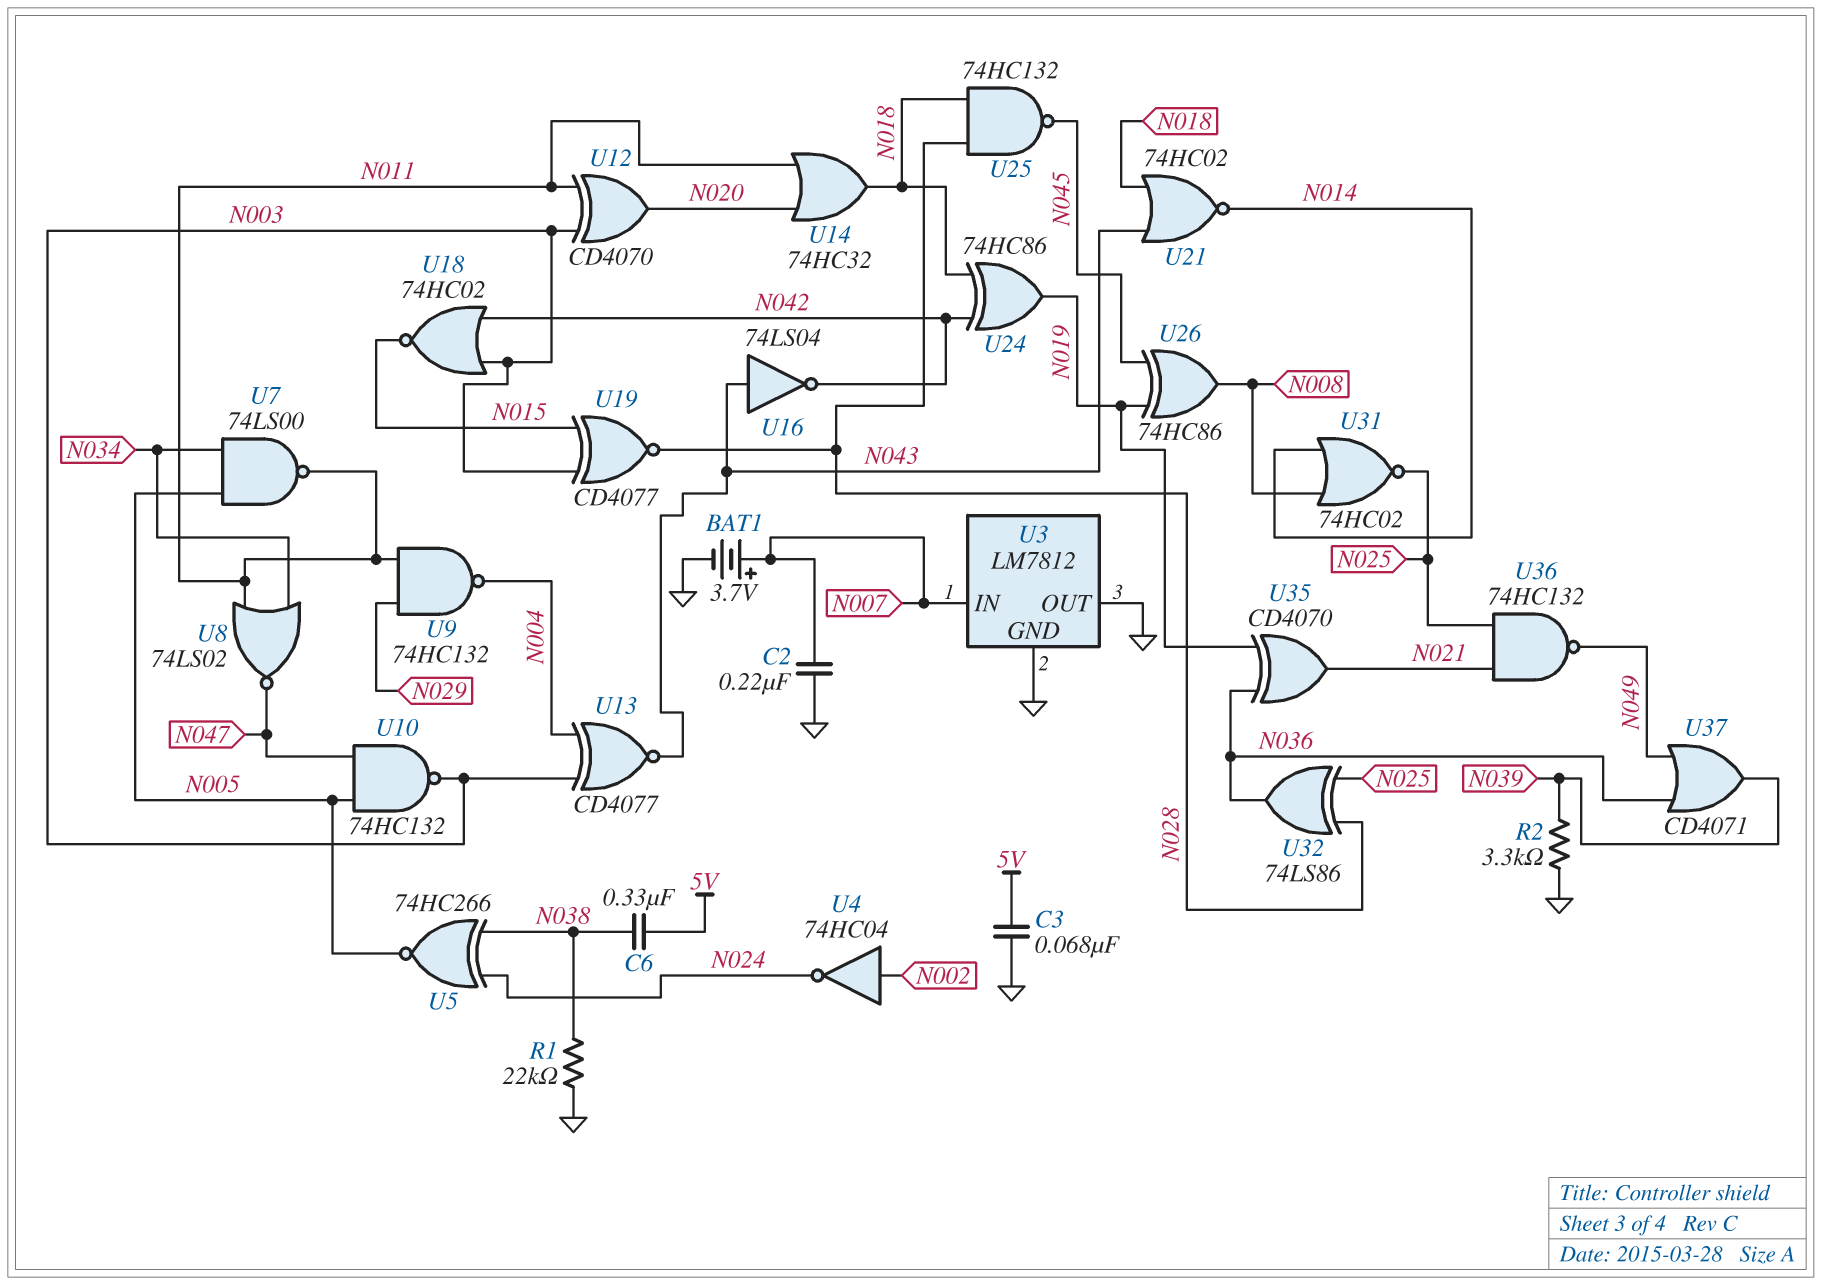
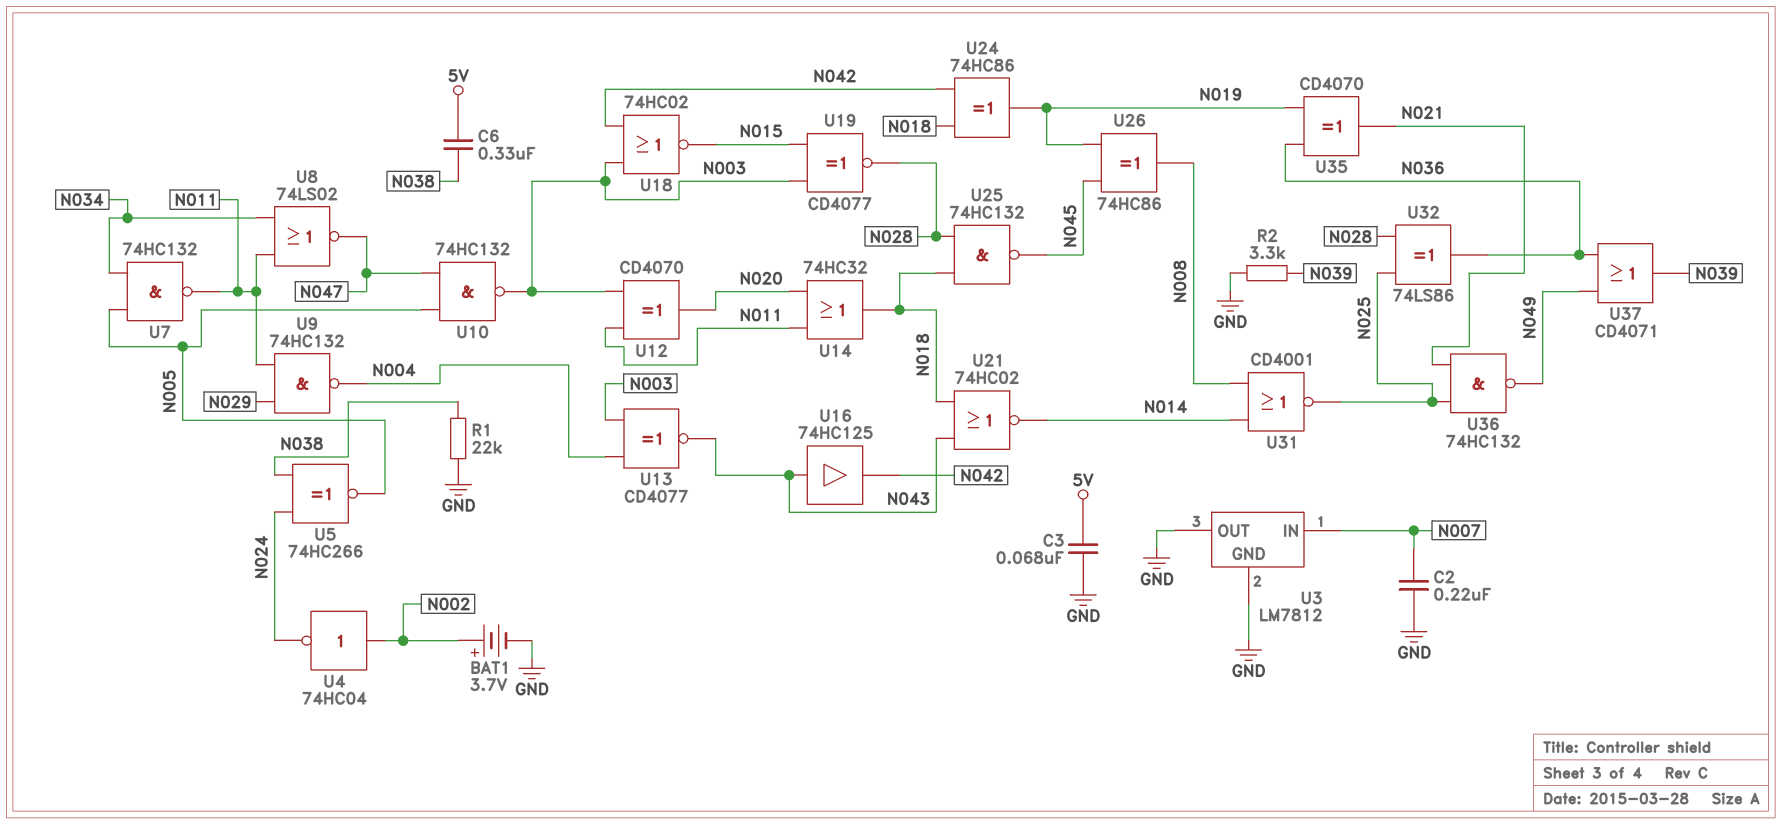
BAT1: 3.7V (plus N007, minus GND) -> 3.7V (plus N002, minus GND)
U7: NAND 74LS00 (in N005, in N034, out N011) -> NAND 74HC132 (in N005, in N034, out N011)
U16: NOT 74LS04 (in N043, out N042) -> buffer 74HC125 (in N043, out N042)
U31: NOR 74HC02 (in N008, in N014, out N025) -> NOR CD4001 (in N008, in N014, out N025)

